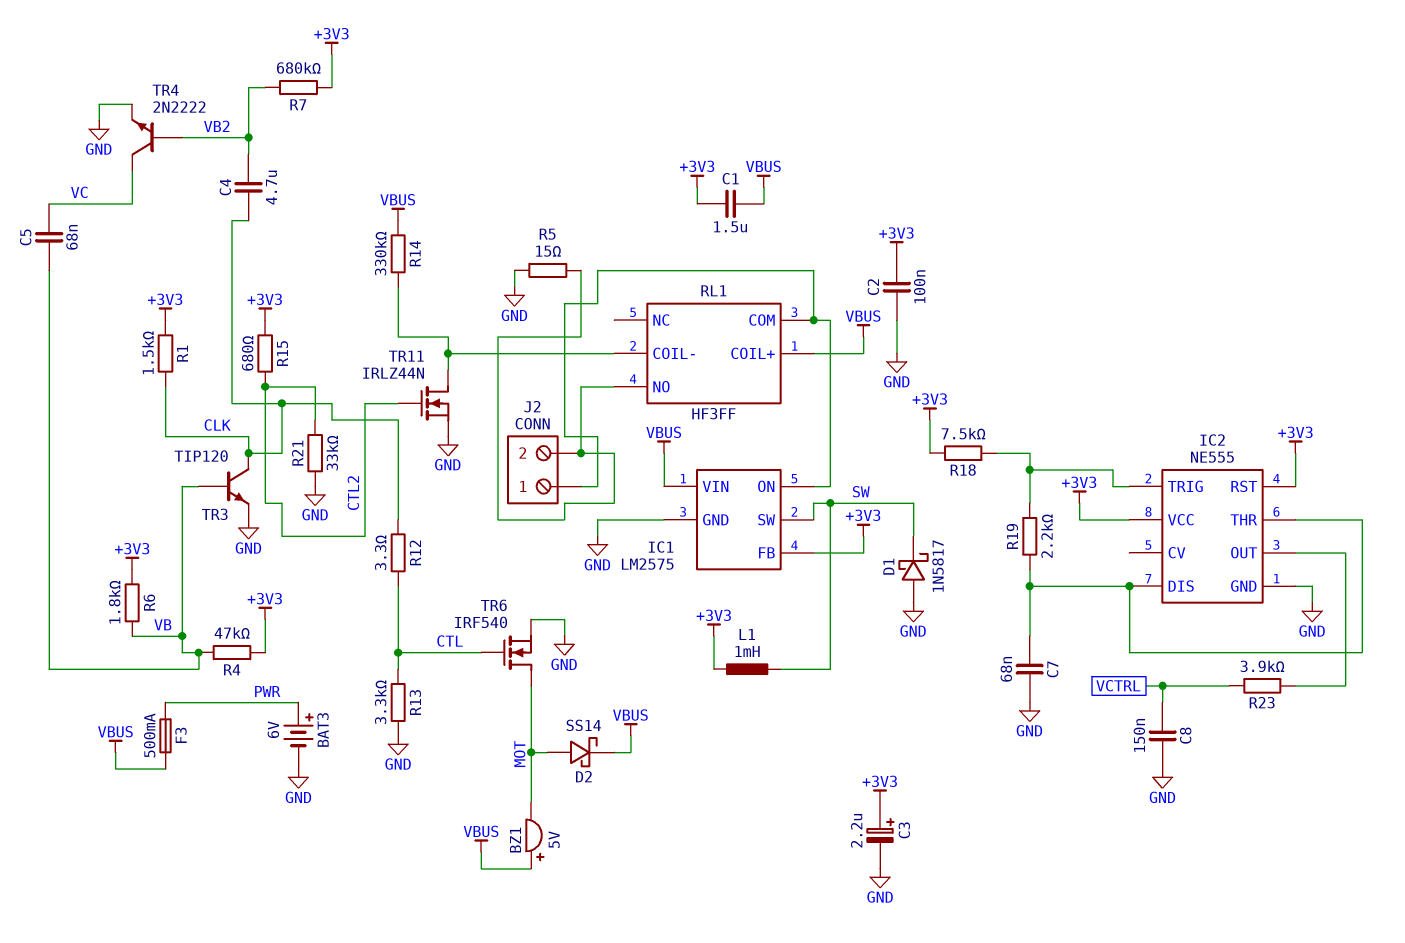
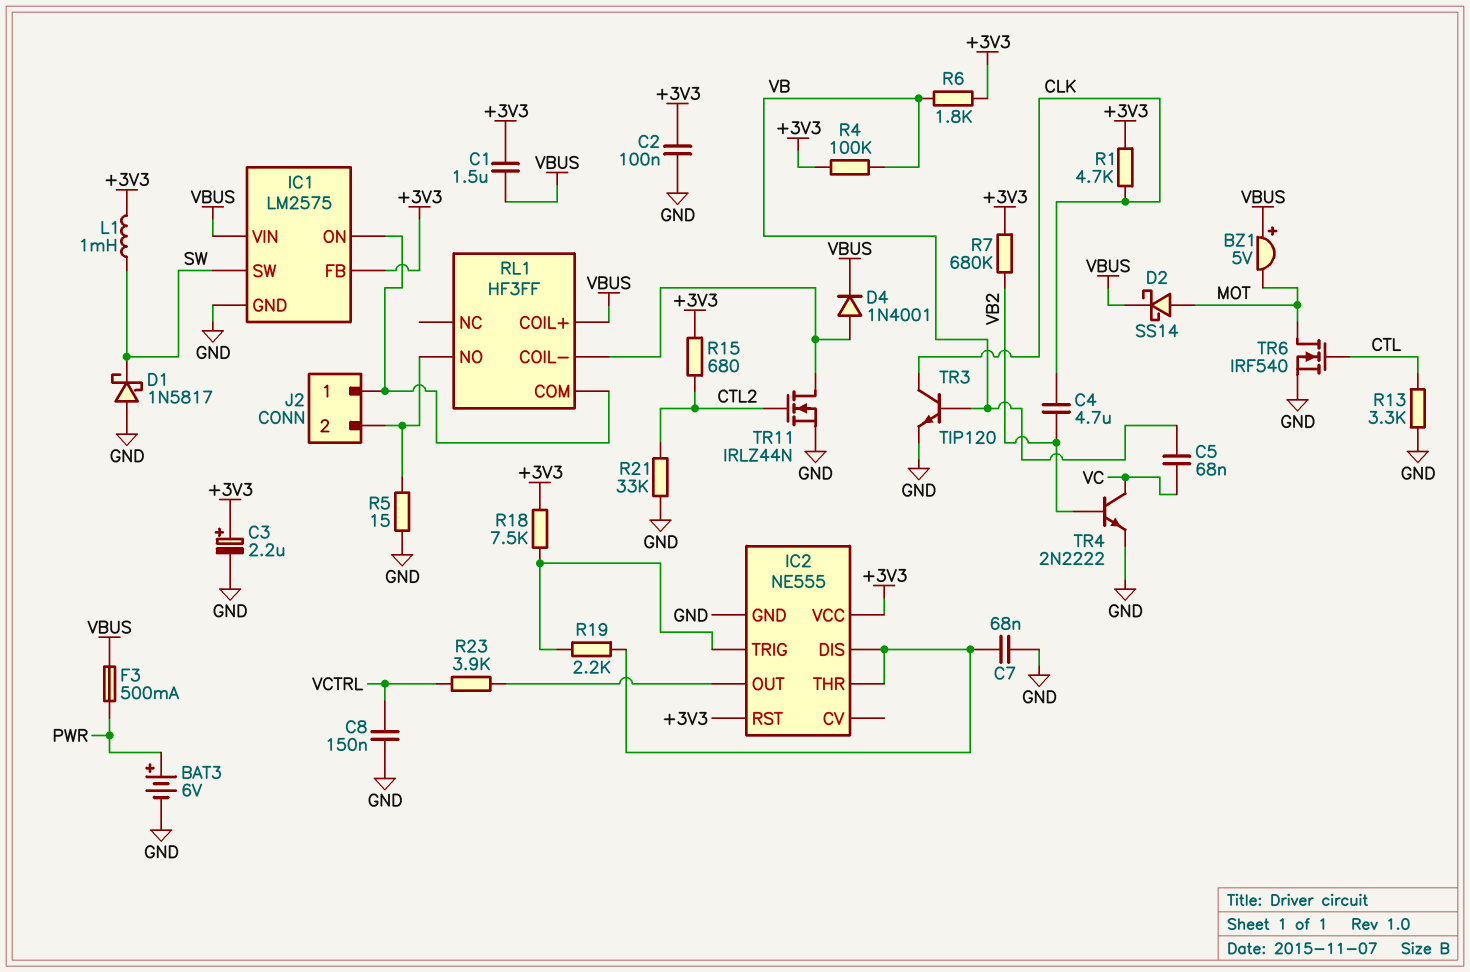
D4: none -> diode 1N4001 (A RL1/COIL-, K VBUS)
R1: 1.5k (+3V3, CLK) -> 4.7k (+3V3, CLK)
R4: 47k (+3V3, VB) -> 100k (+3V3, VB)
R12: 3.3 (CLK, CTL) -> none
R14: 330k (RL1/COIL-, VBUS) -> none

